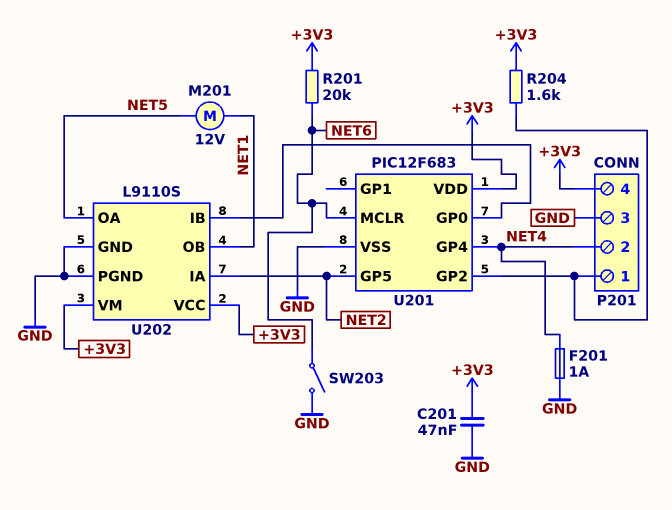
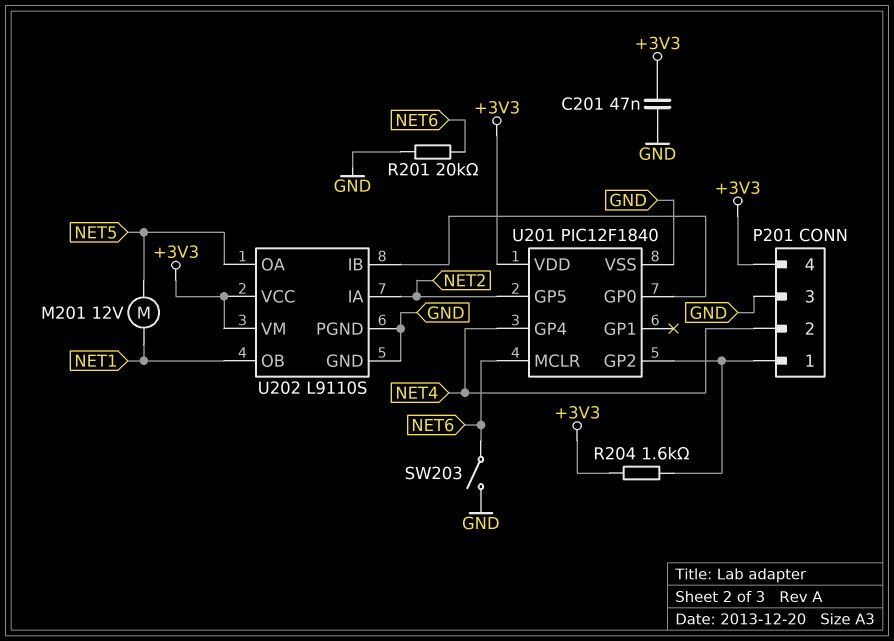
F201: 1A (GND, NET4) -> none
R201: 20k (+3V3, NET6) -> 20k (GND, NET6)
U201: PIC12F683 -> PIC12F1840

